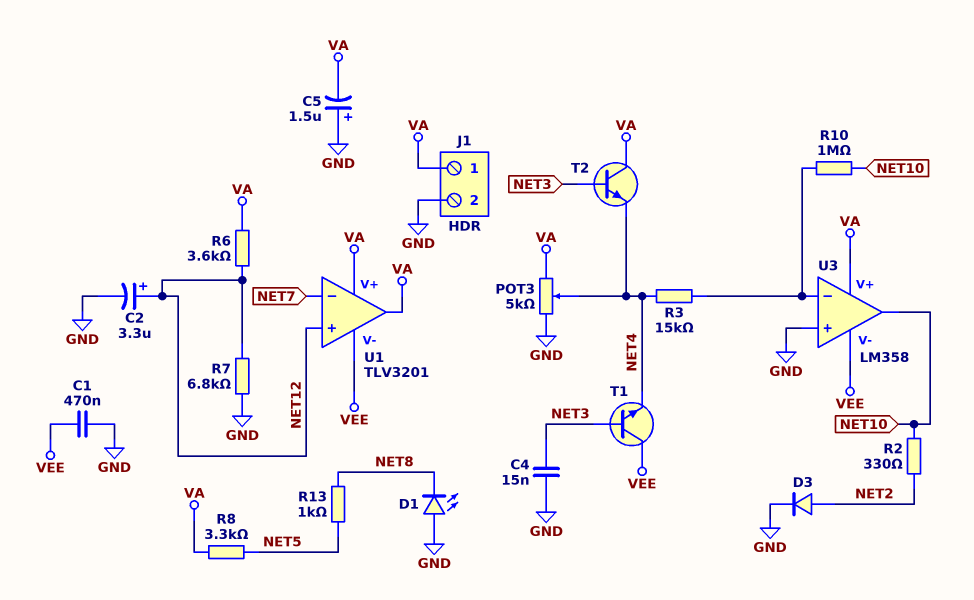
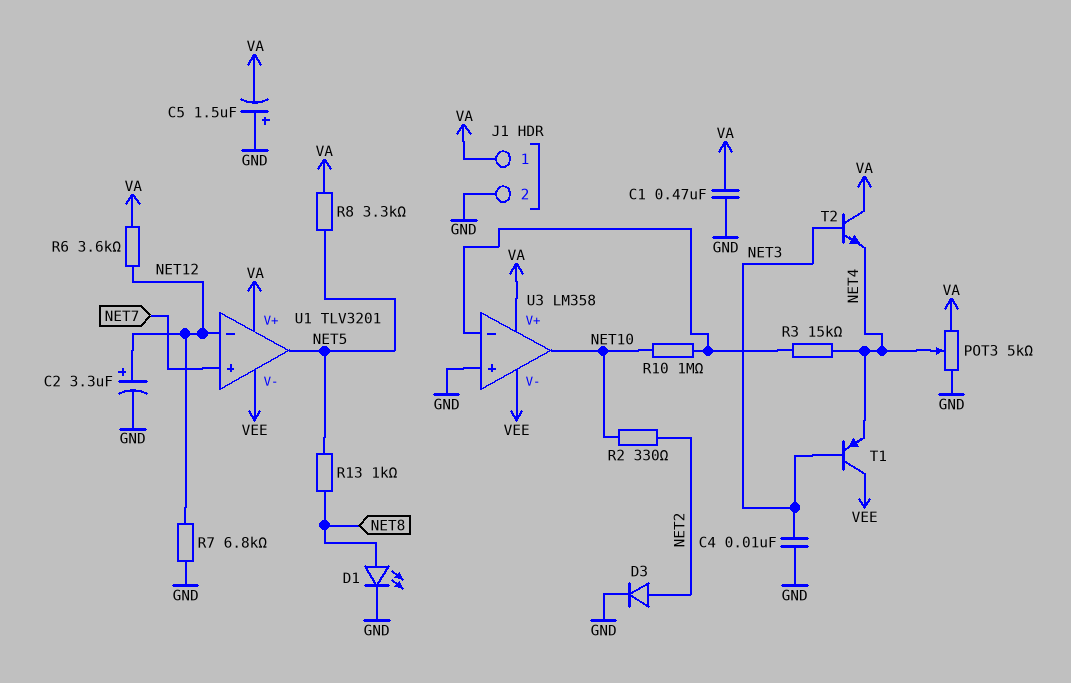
C1: 470nF (GND, VEE) -> 470nF (GND, VA)
C4: 15nF (GND, NET3) -> 10nF (GND, NET3)
D1: LED (A GND, K NET8) -> LED (A NET8, K GND)
T1: NPN (B NET3, C VEE, E NET4) -> PNP (B NET3, C VEE, E NET4)
U1 pin in+: NET12 -> NET7
U1 pin in-: NET7 -> NET12
U1 pin out: VA -> NET5

